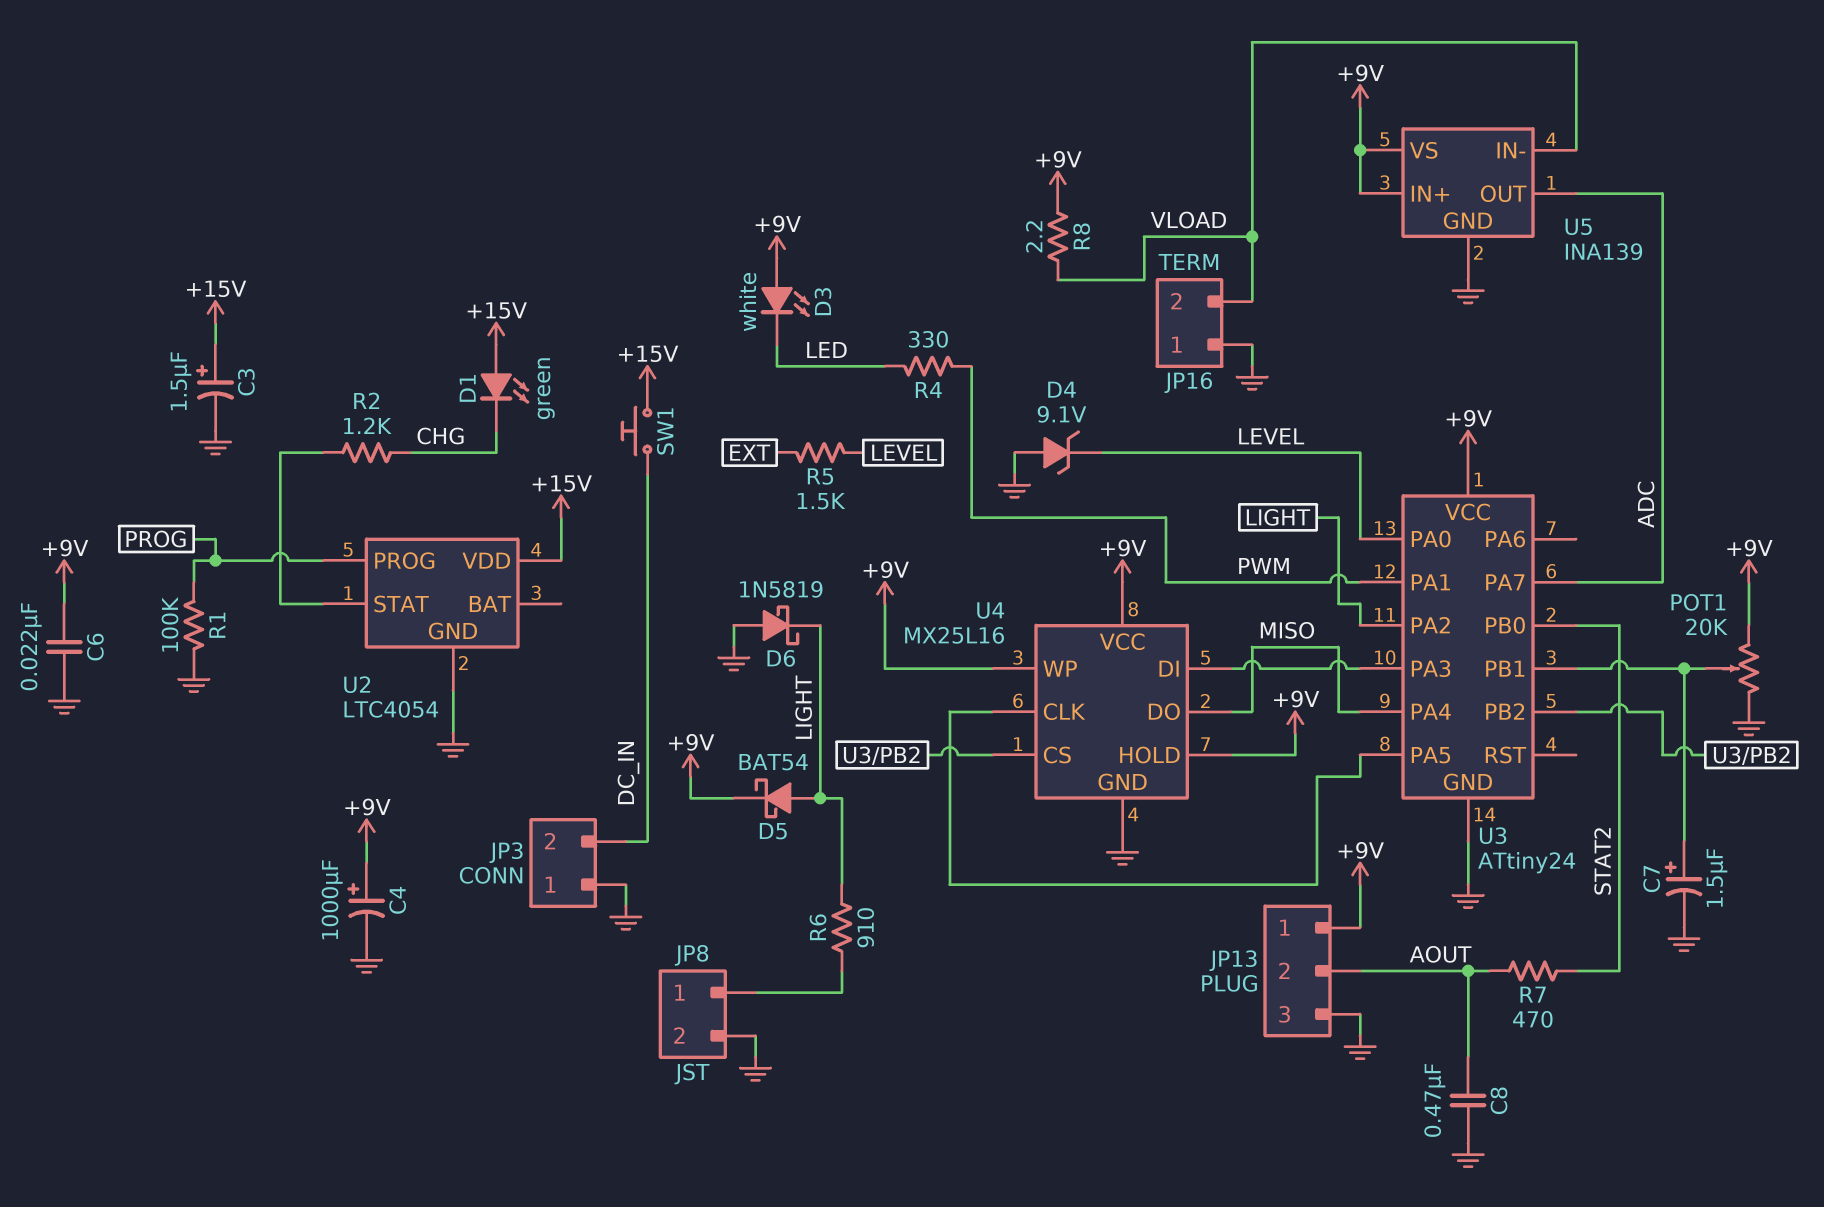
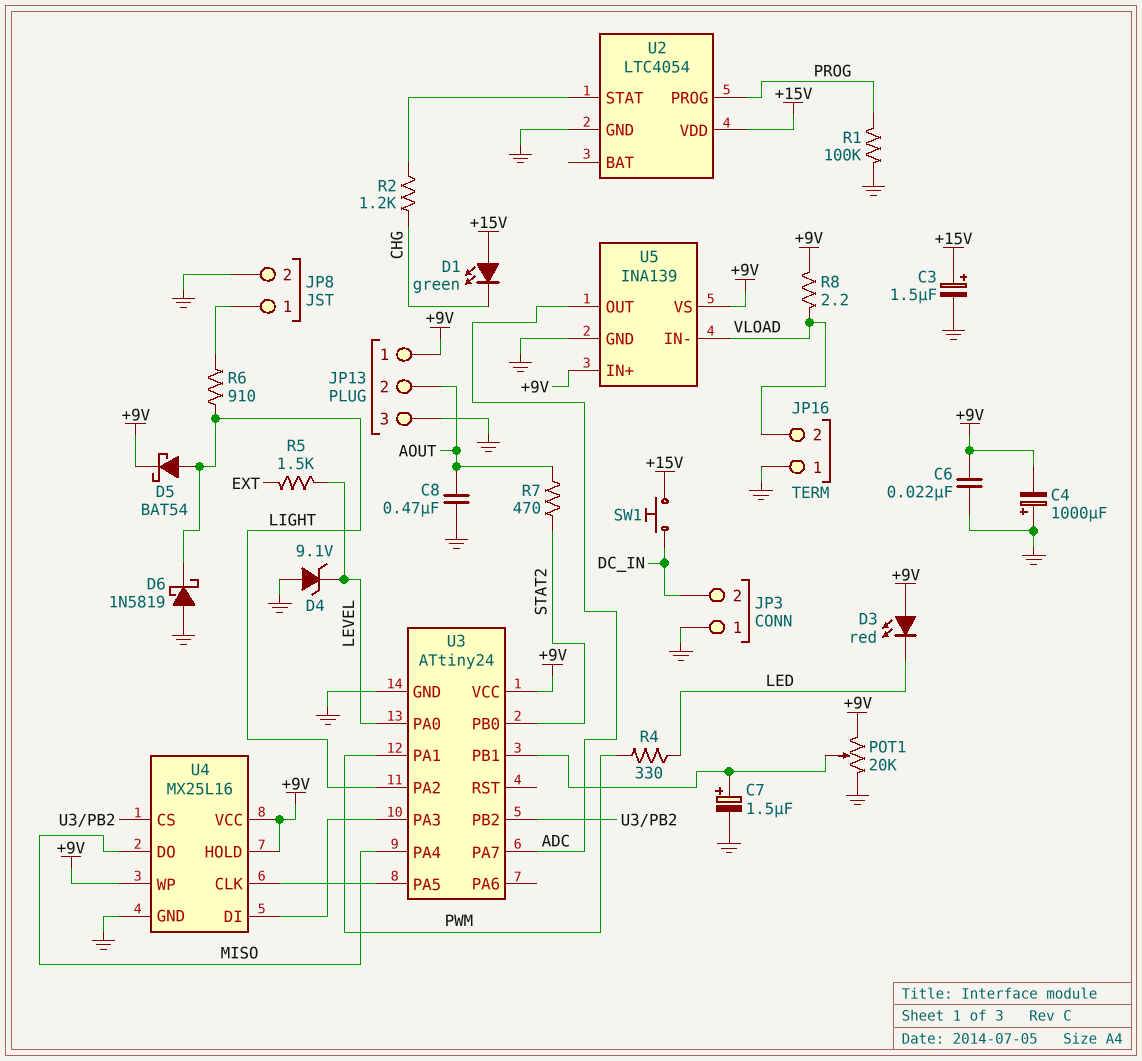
C4: 1000uF (plus +9V, minus GND) -> 1000uF (plus GND, minus +9V)
D3: LED white (A +9V, K LED) -> LED red (A +9V, K LED)

